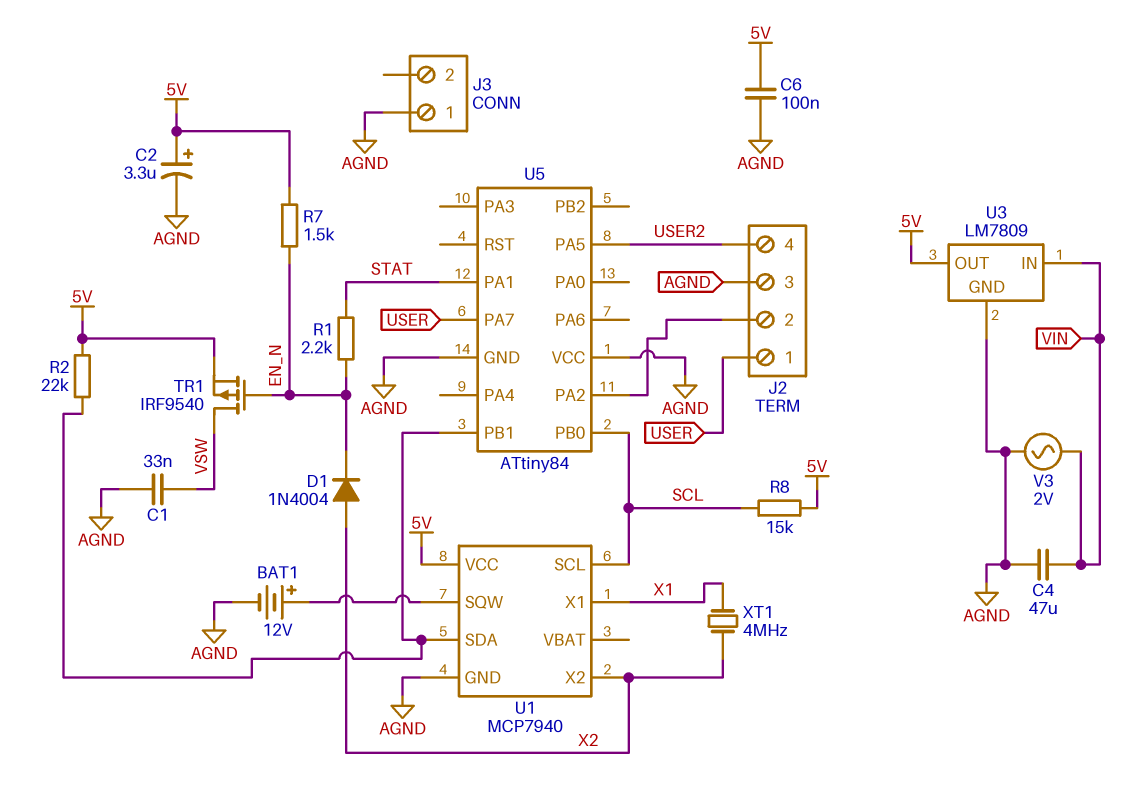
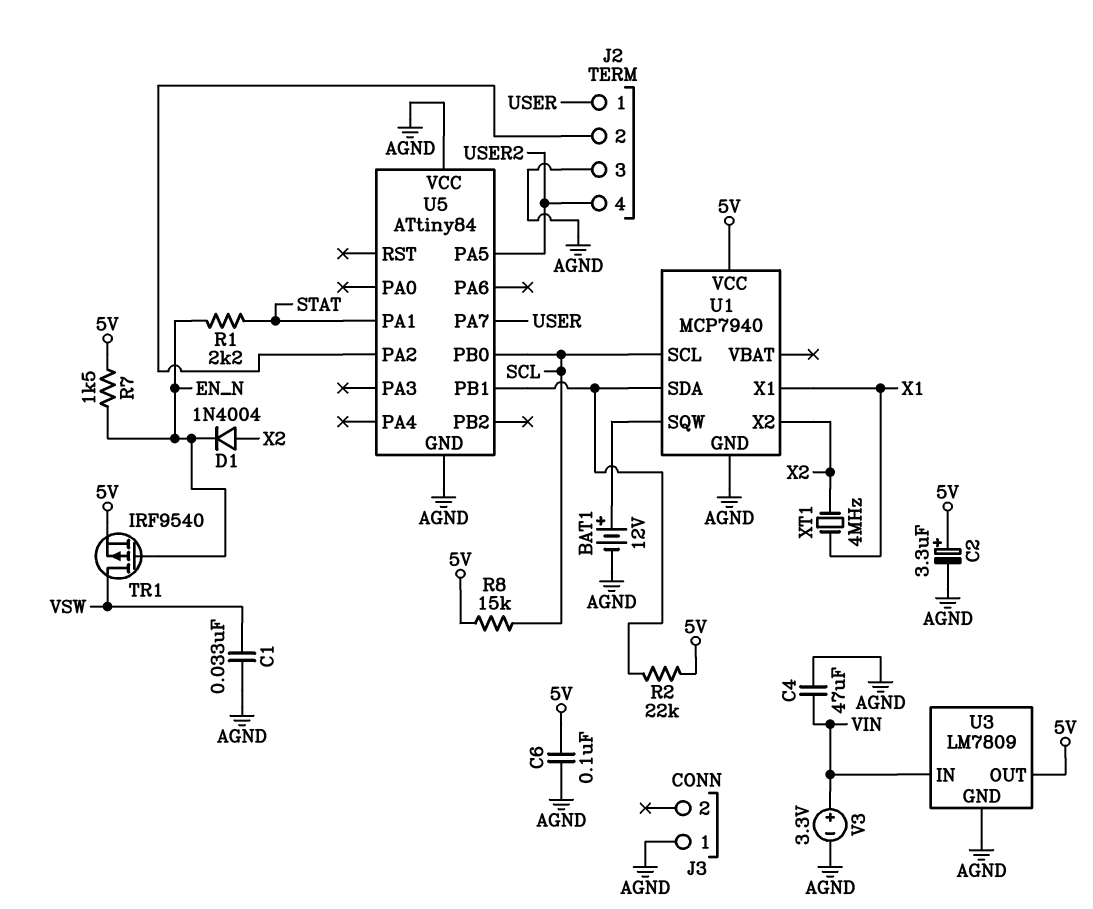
V3: AC 2V (AGND, VIN) -> 3.3V (plus VIN, minus AGND)

